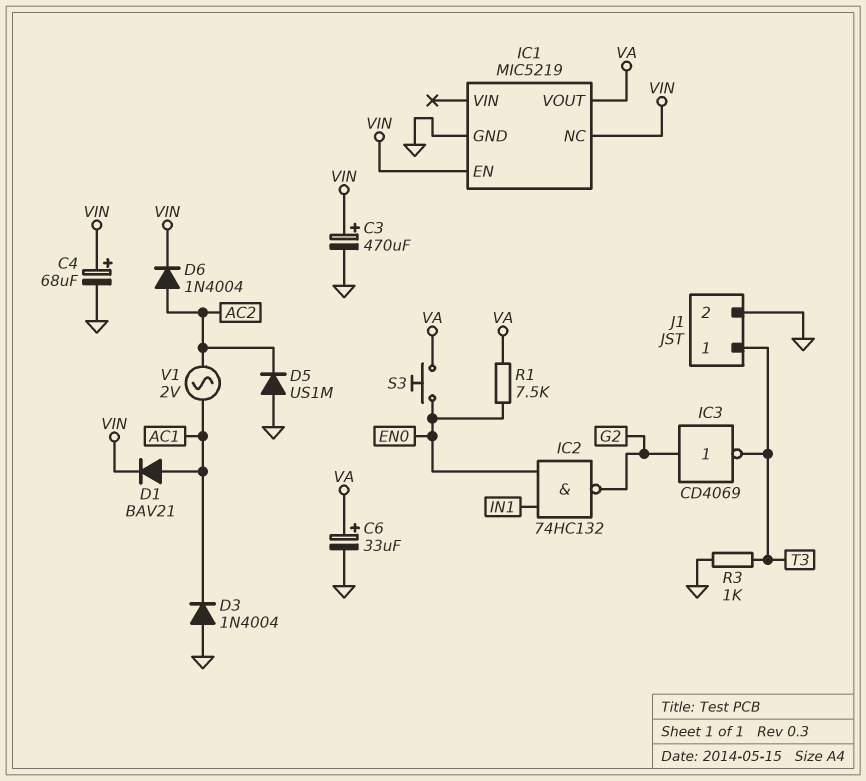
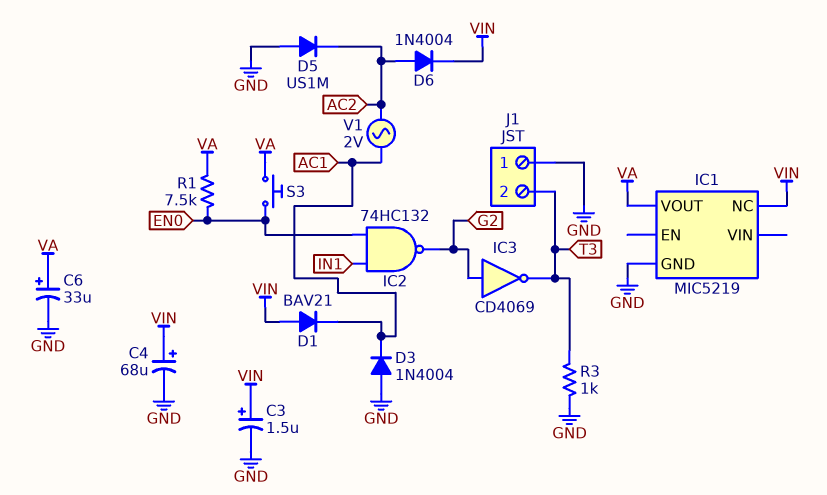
C3: 470uF (plus VIN, minus GND) -> 1.5uF (plus VIN, minus GND)
D1: diode BAV21 (A AC1, K VIN) -> diode BAV21 (A VIN, K AC1)
IC1 pin EN: VIN -> none
J1 pin 1: T3 -> GND
J1 pin 2: GND -> T3

